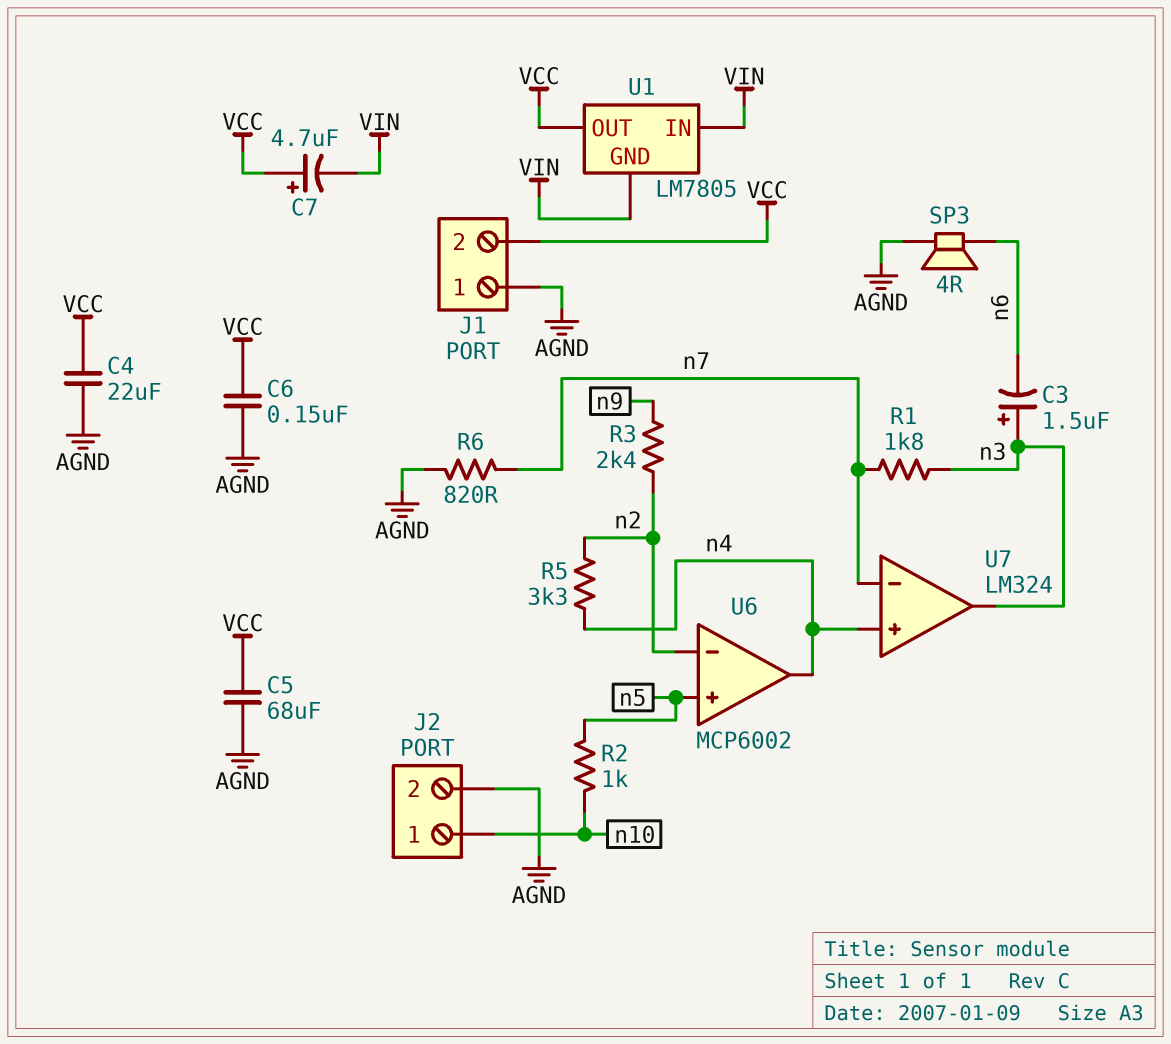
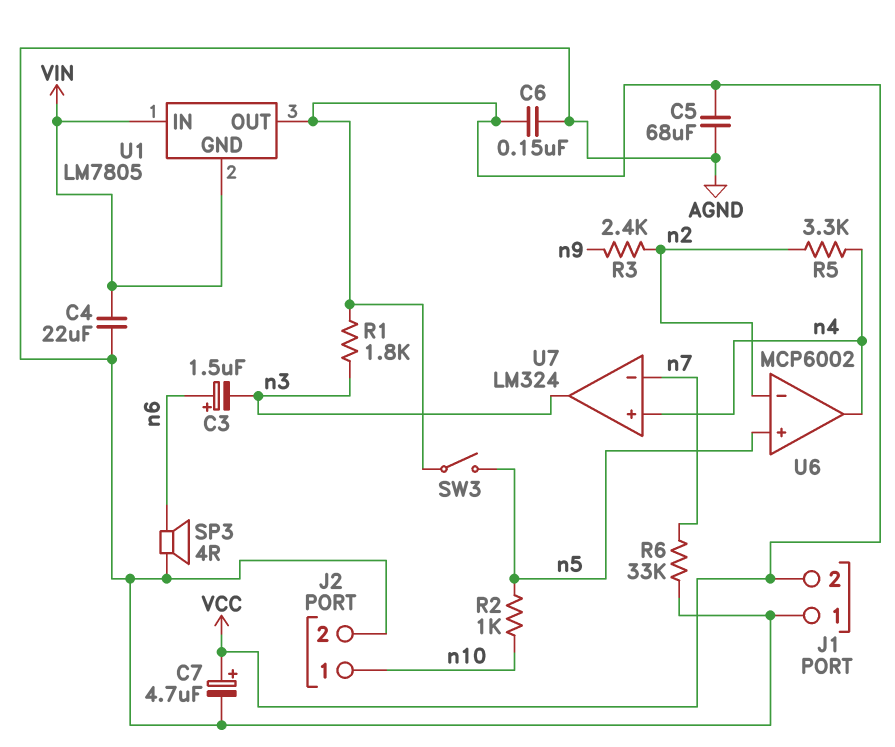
C3: 1.5uF (plus n3, minus n6) -> 1.5uF (plus n6, minus n3)
C4: 22uF (AGND, VCC) -> 22uF (AGND, VIN)
C7: 4.7uF (plus VCC, minus VIN) -> 4.7uF (plus VCC, minus AGND)
R1: 1.8k (n3, n7) -> 1.8k (VCC, n3)
R6: 820 (AGND, n7) -> 33k (AGND, n7)
SW3: none -> switch (VCC, n5)

